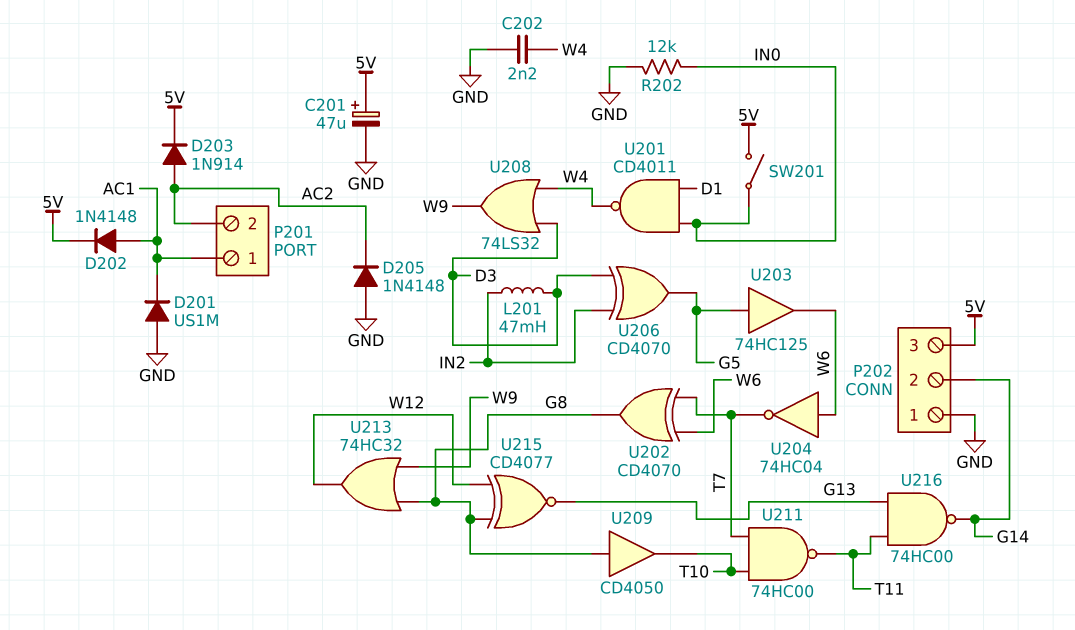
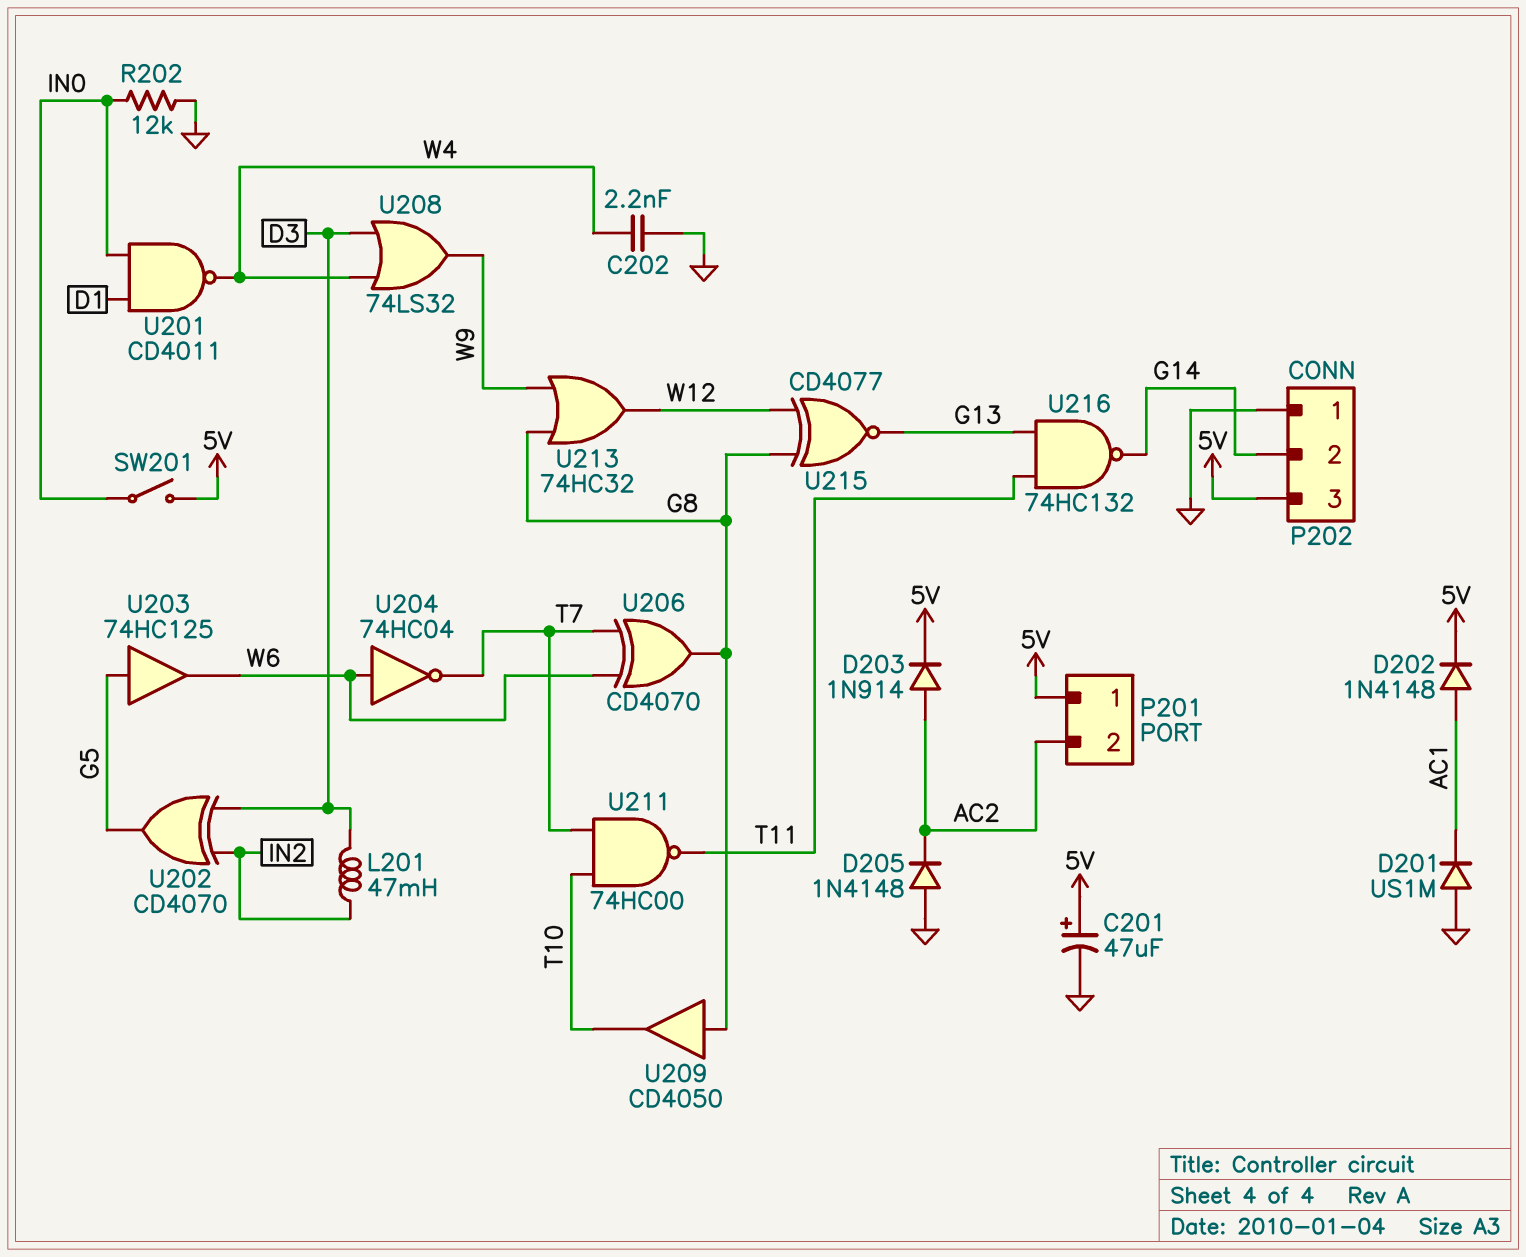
P201 pin 1: AC1 -> 5V
U202: XOR CD4070 (in T7, in W6, out G8) -> XOR CD4070 (in D3, in IN2, out G5)
U206: XOR CD4070 (in D3, in IN2, out G5) -> XOR CD4070 (in T7, in W6, out G8)
U216: NAND 74HC00 (in G13, in T11, out G14) -> NAND 74HC132 (in G13, in T11, out G14)

